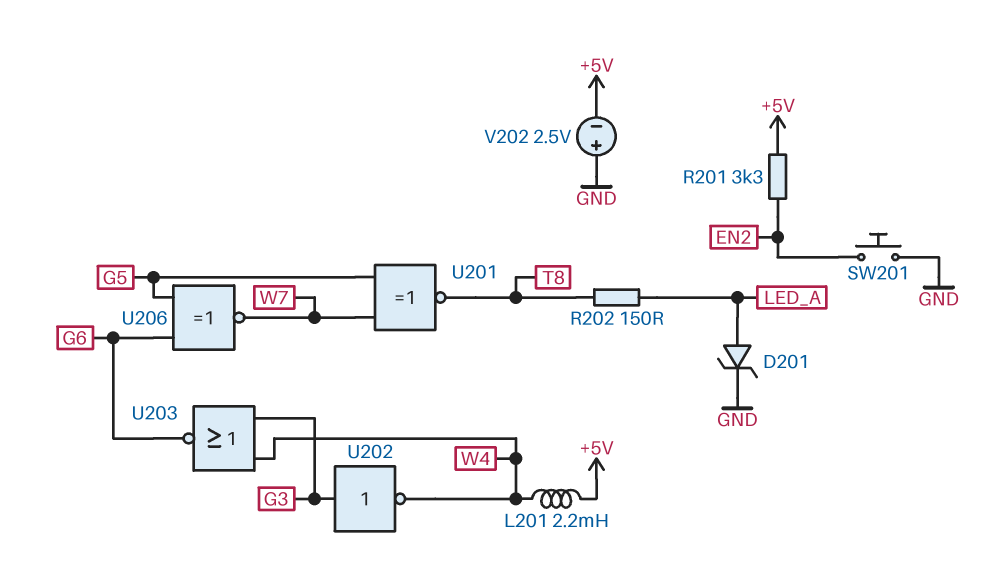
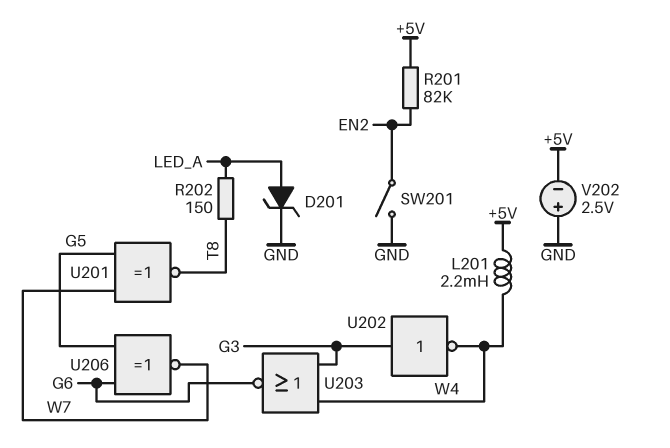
R201: 3.3k (+5V, EN2) -> 82k (+5V, EN2)
SW201: button (EN2, GND) -> switch (EN2, GND)

